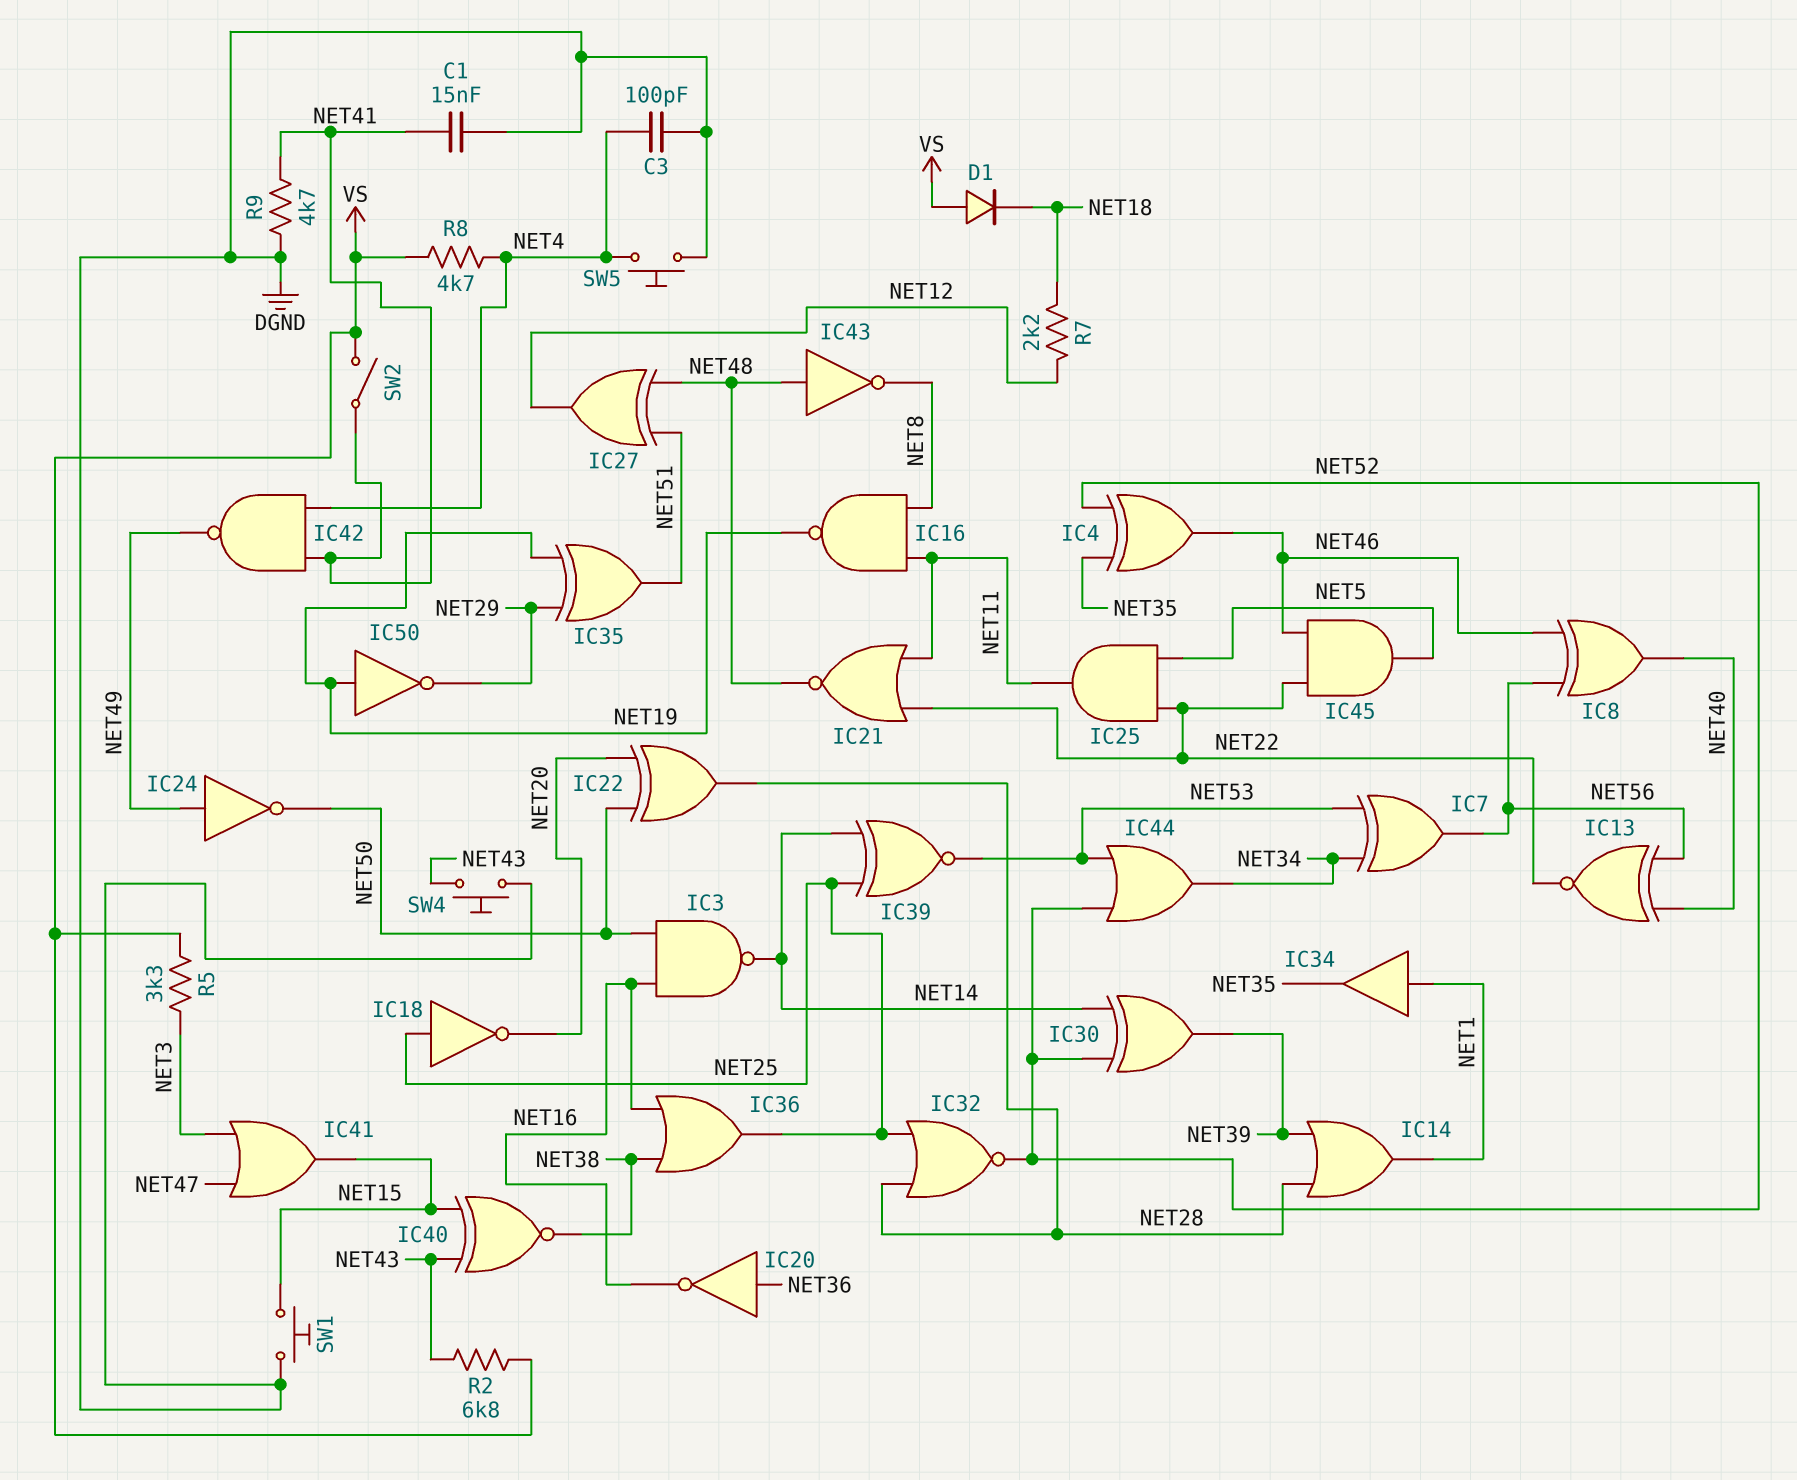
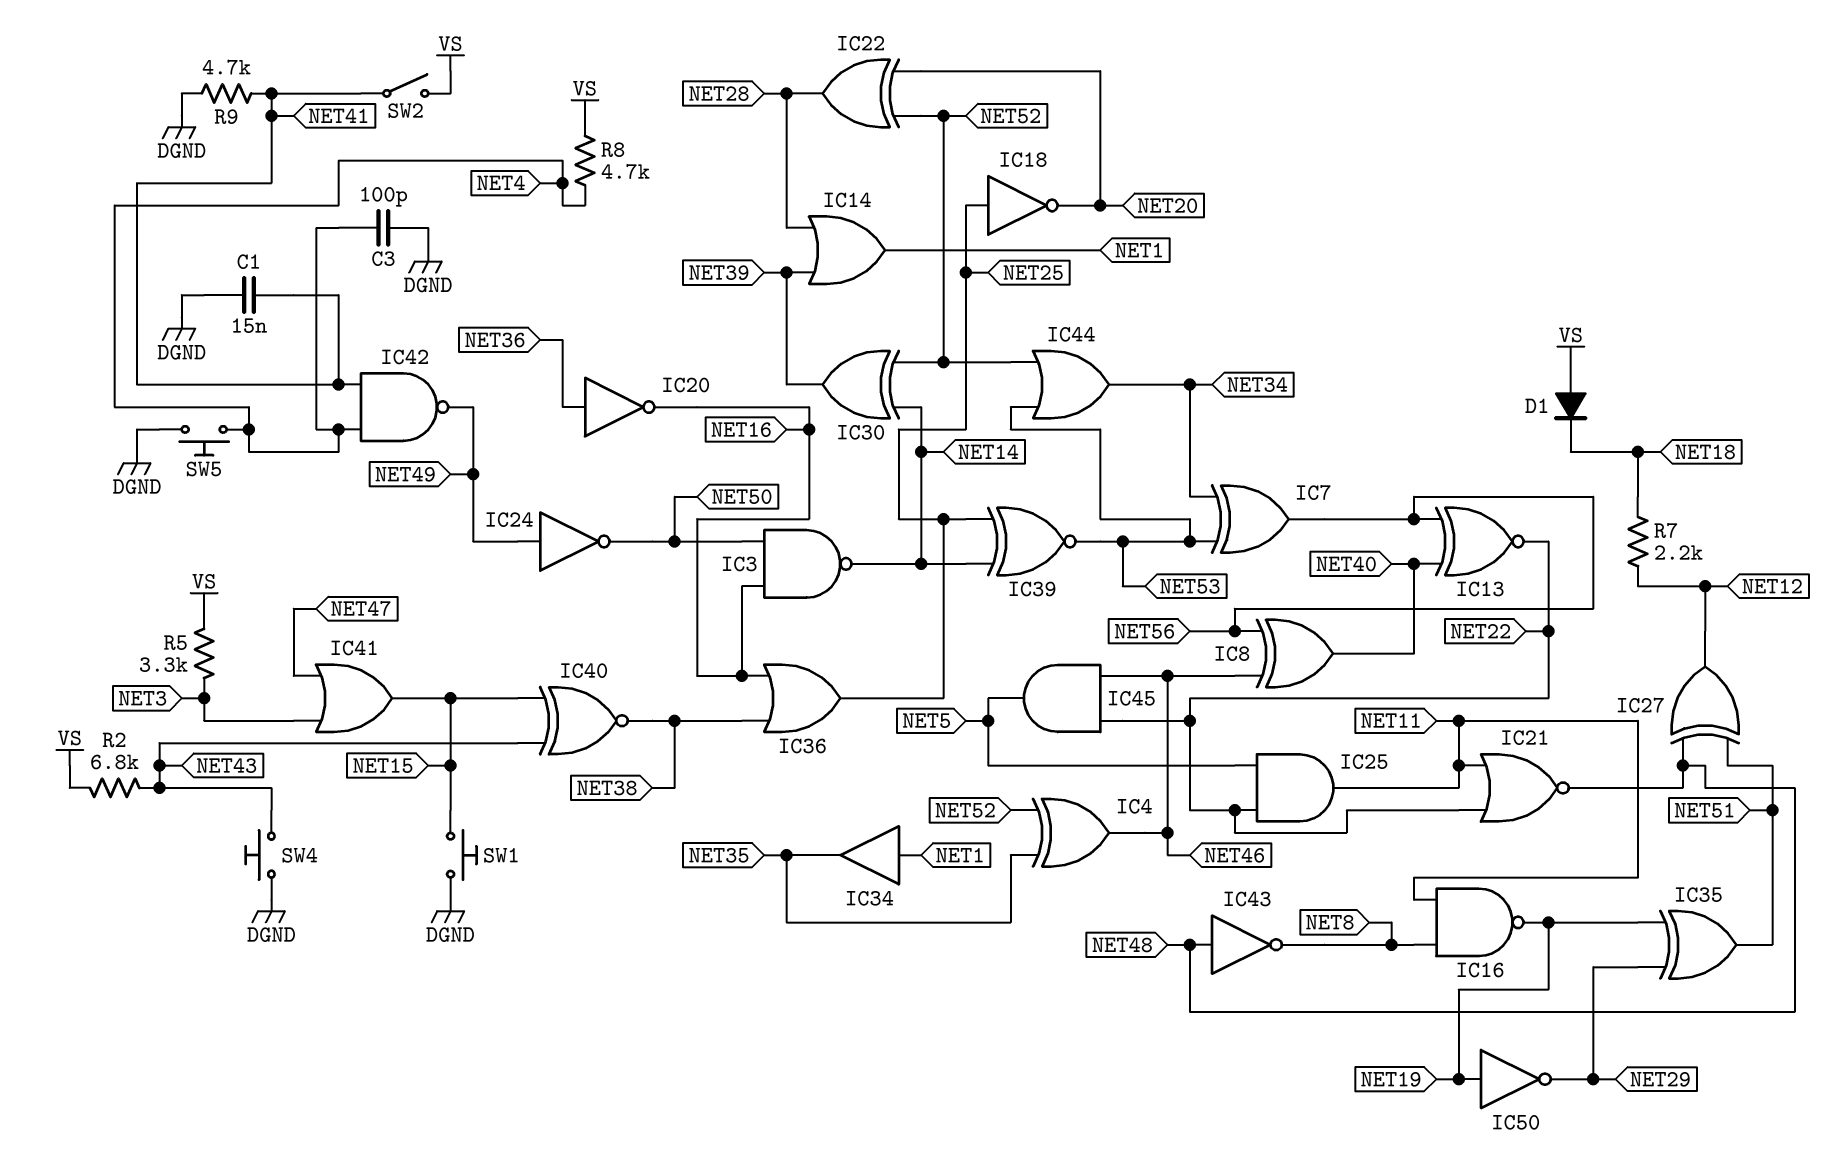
IC22: XOR (in NET20, in NET50, out NET28) -> XOR (in NET20, in NET52, out NET28)
IC32: NOR (in NET25, in NET28, out NET52) -> none

